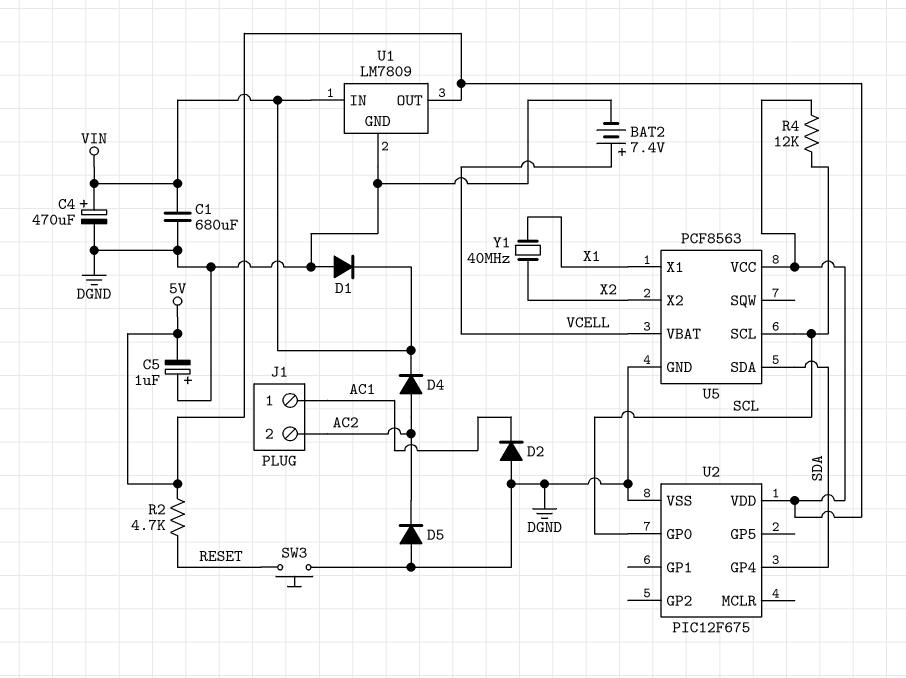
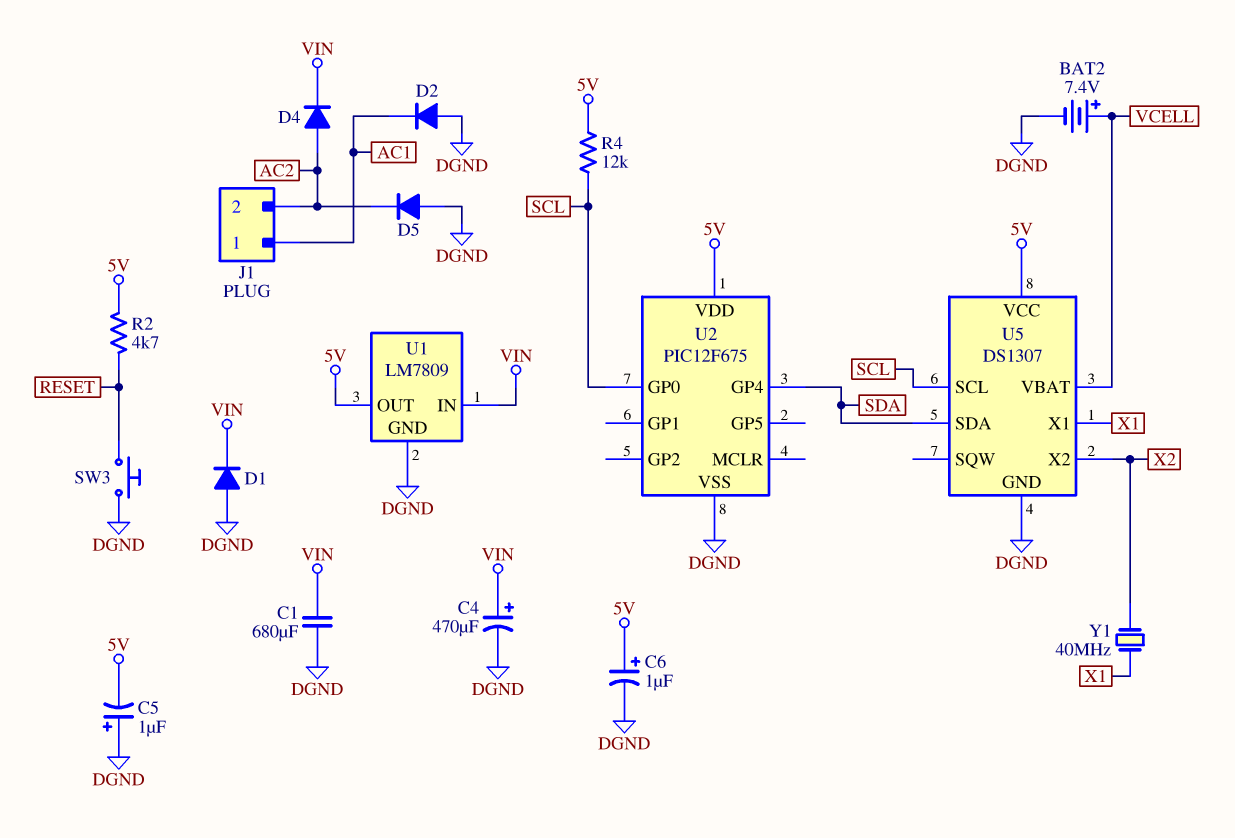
C6: none -> 1uF (plus 5V, minus DGND)
U5: PCF8563 -> DS1307

